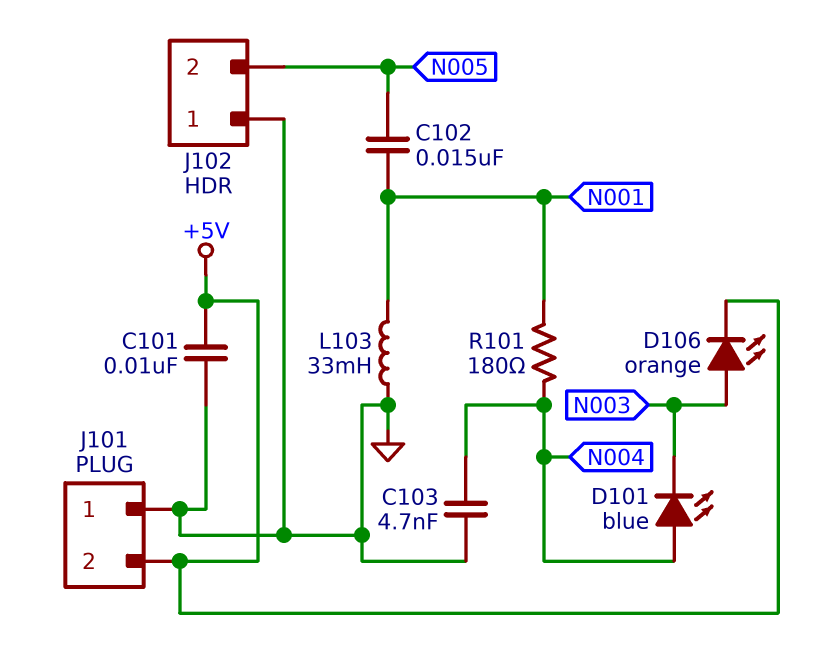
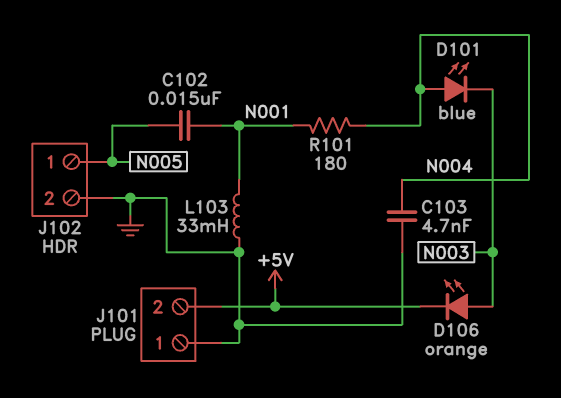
C101: 10nF (+5V, GND) -> none
J102 pin 1: GND -> N005
J102 pin 2: N005 -> GND

